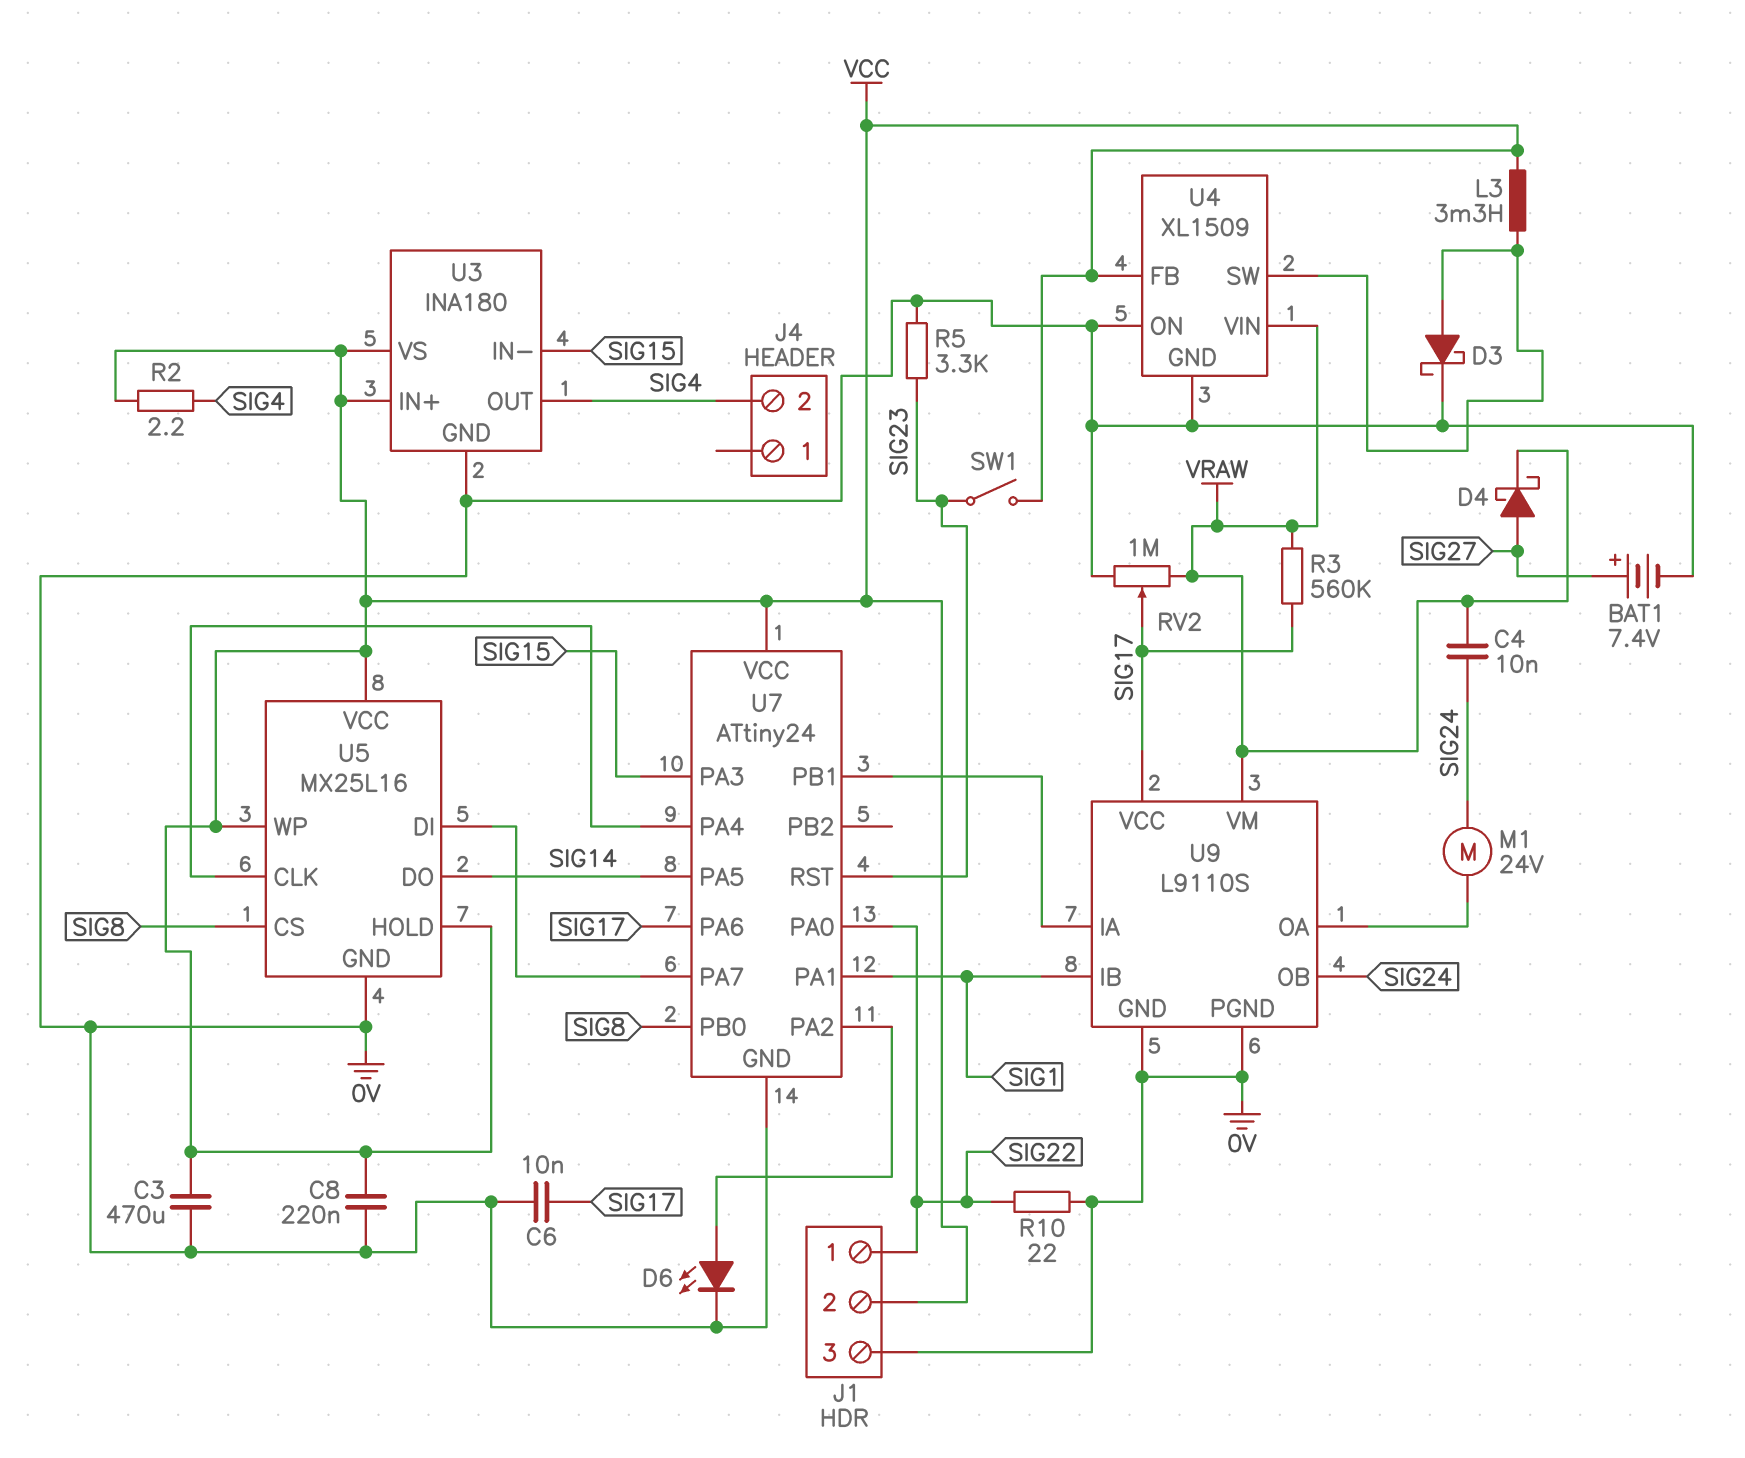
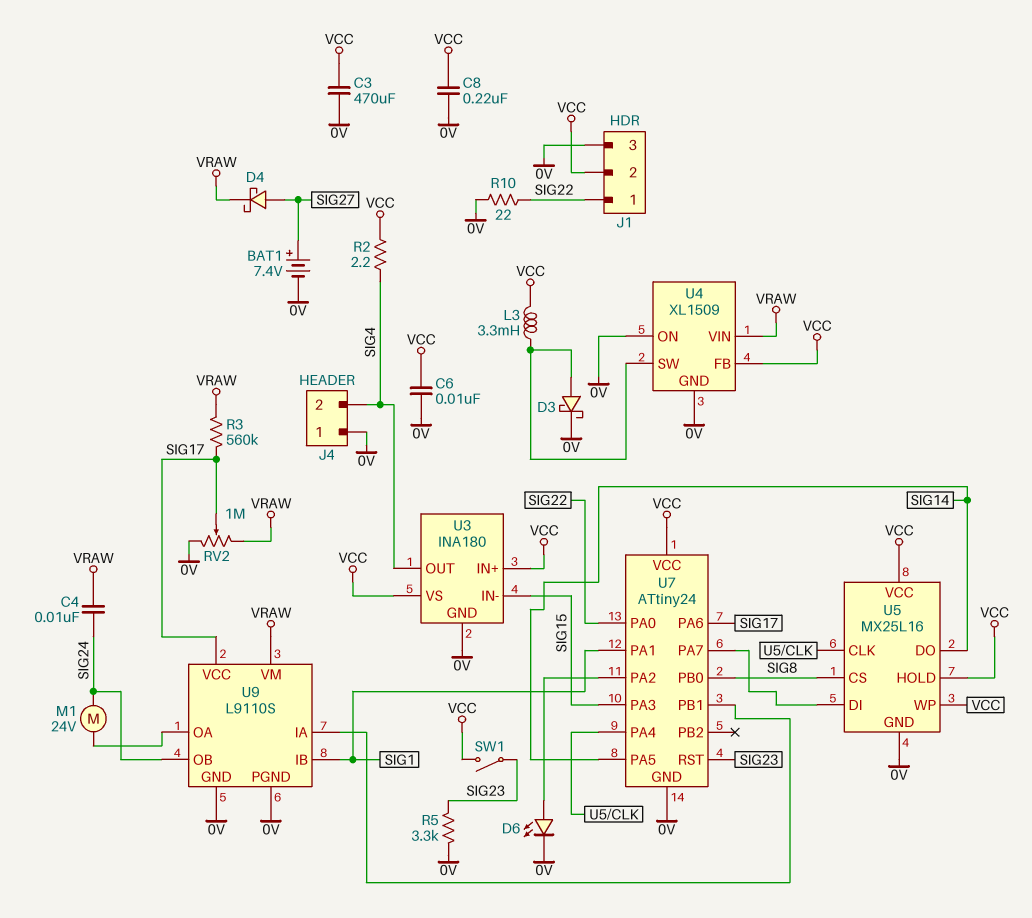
C6: 10nF (0V, SIG17) -> 10nF (0V, VCC)
J4 pin 1: none -> 0V

